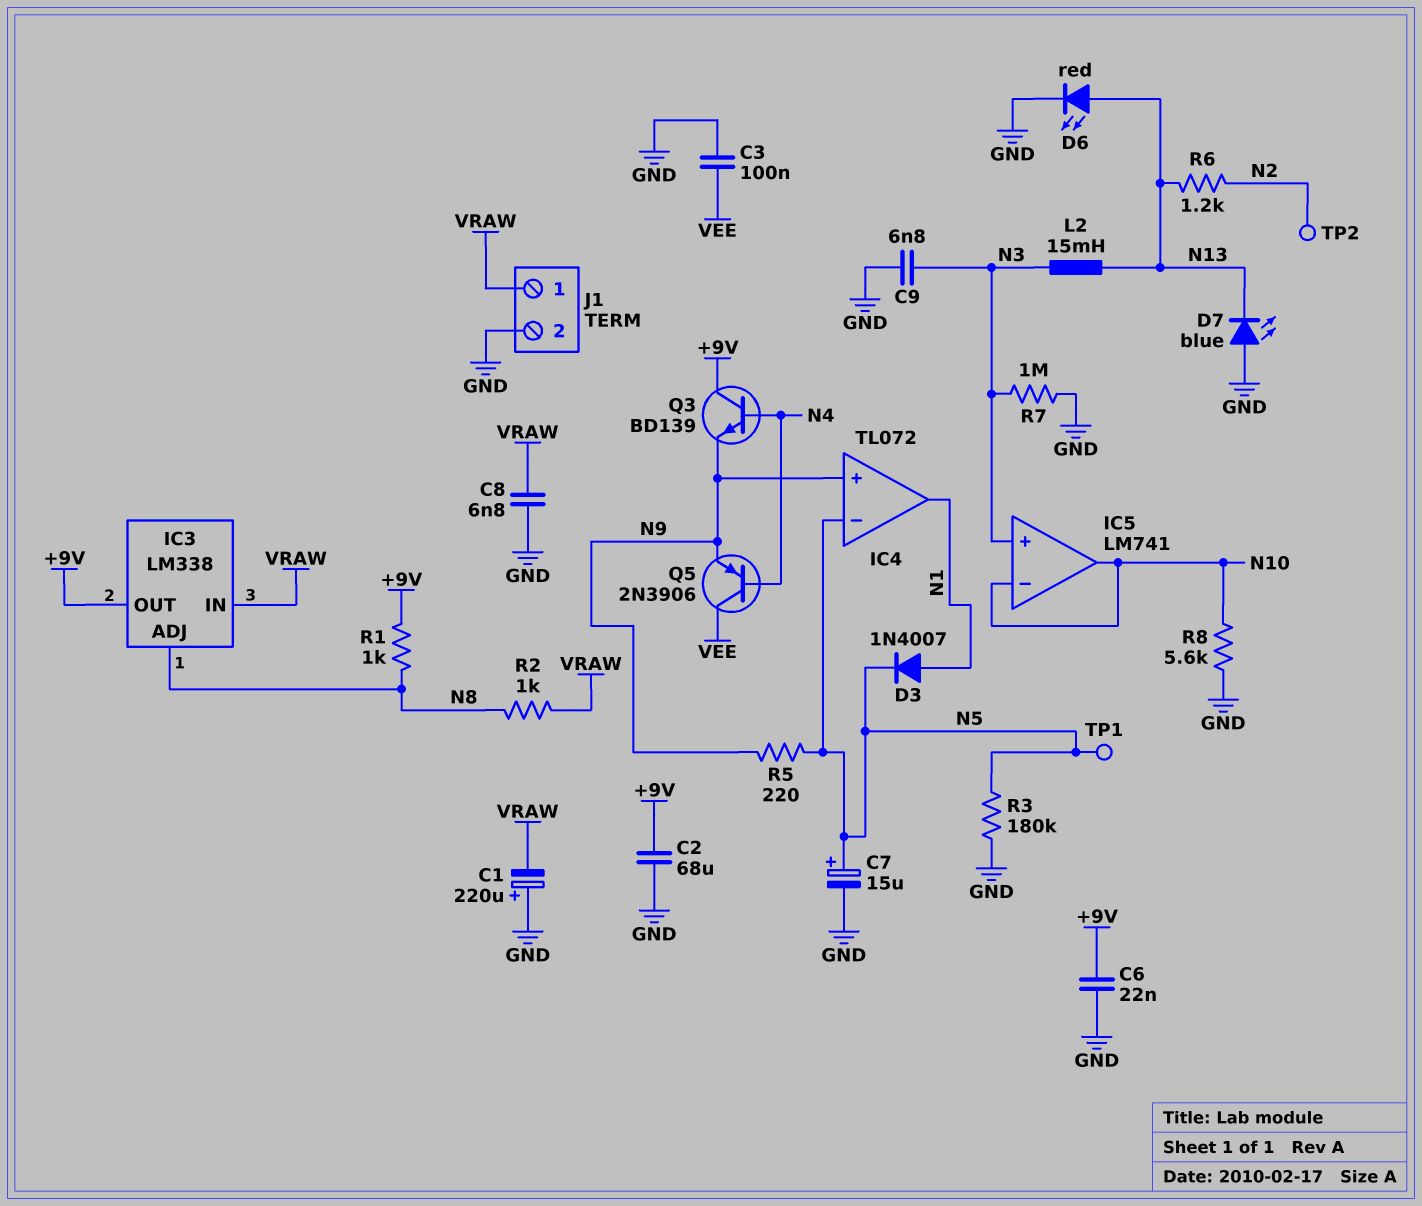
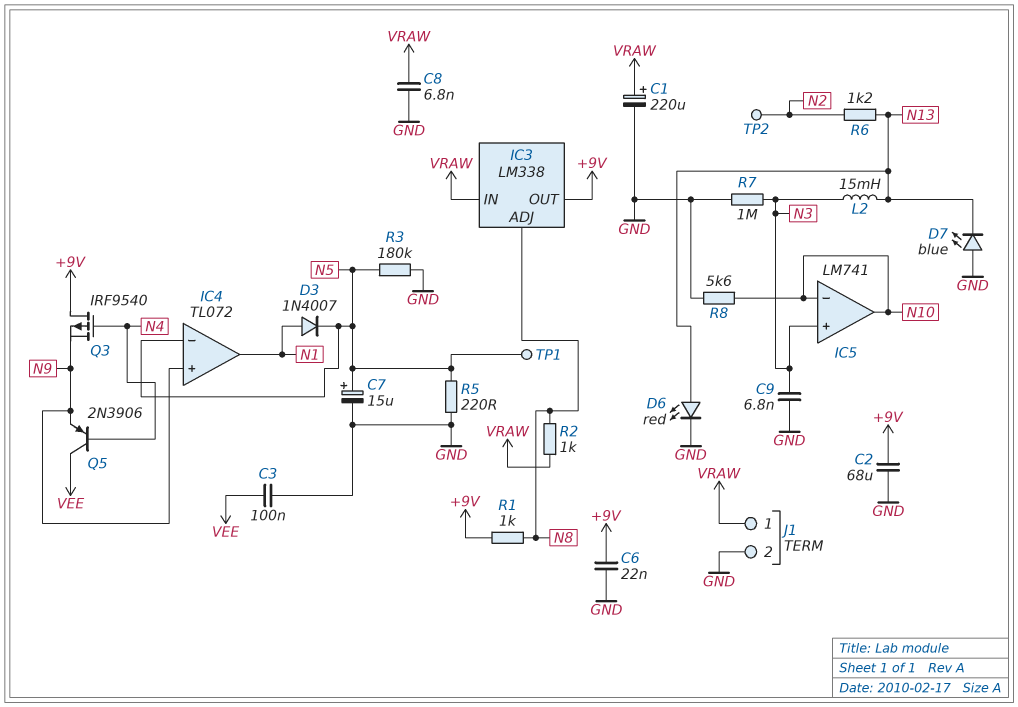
C1: 220uF (plus GND, minus VRAW) -> 220uF (plus VRAW, minus GND)
Q3: NPN BD139 (B N4, C +9V, E N9) -> PMOS IRF9540 (G N4, D +9V, S N9)
R5: 220 (N5, N9) -> 220 (GND, N5)

